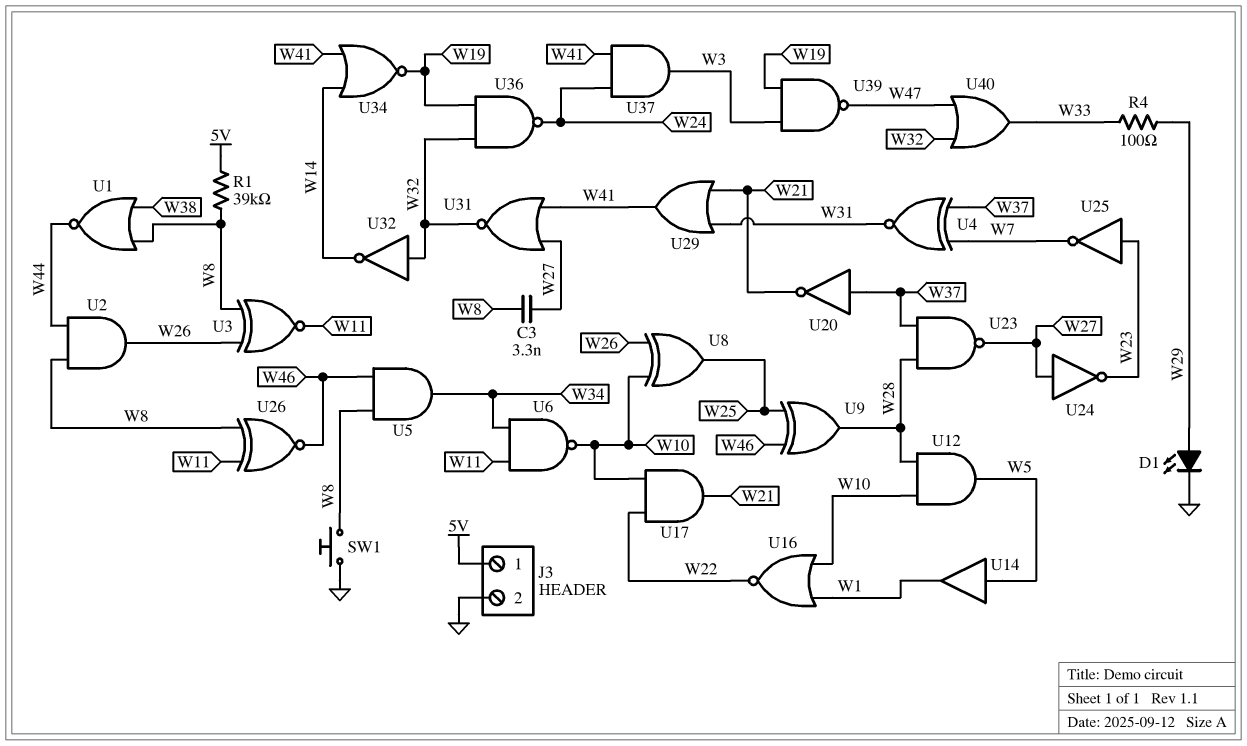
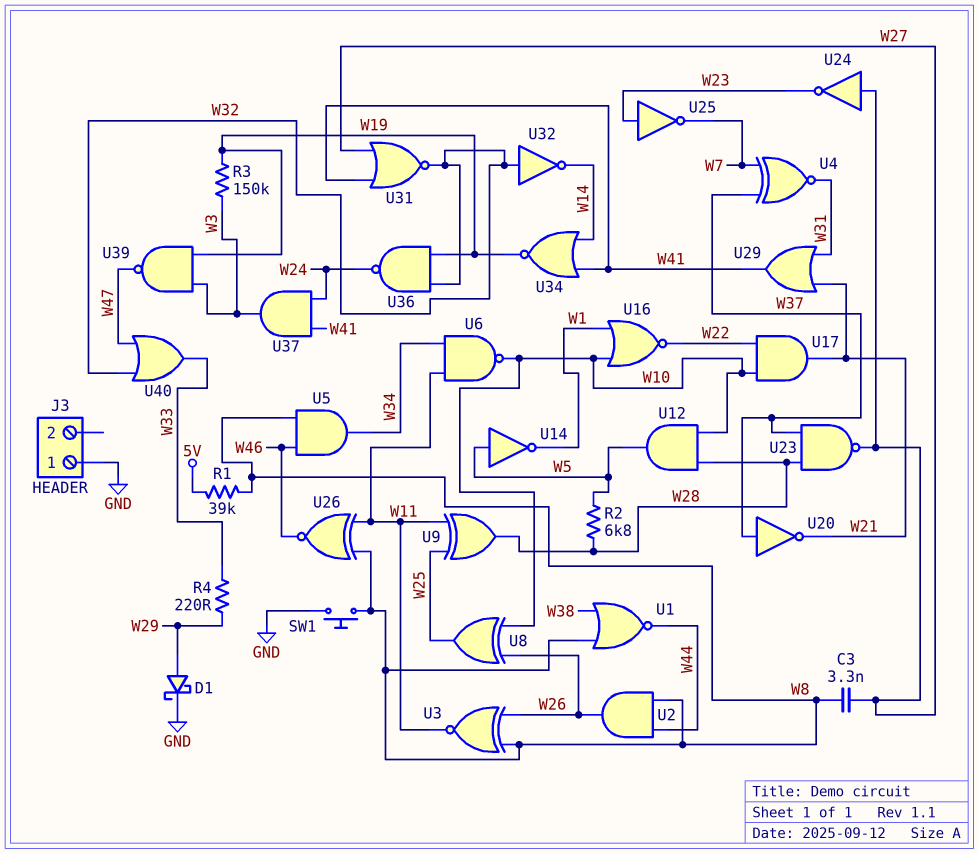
D1: LED (A W29, K GND) -> schottky (A W29, K GND)
J3 pin 1: 5V -> GND
J3 pin 2: GND -> none
R2: none -> 6.8k (W5, W28)
R3: none -> 150k (W3, W19)
R4: 100 (W29, W33) -> 220 (W29, W33)
U9: XOR (in W25, in W46, out W28) -> XOR (in W11, in W25, out W28)
U14: buffer (in W5, out W1) -> NOT (in W5, out W1)

